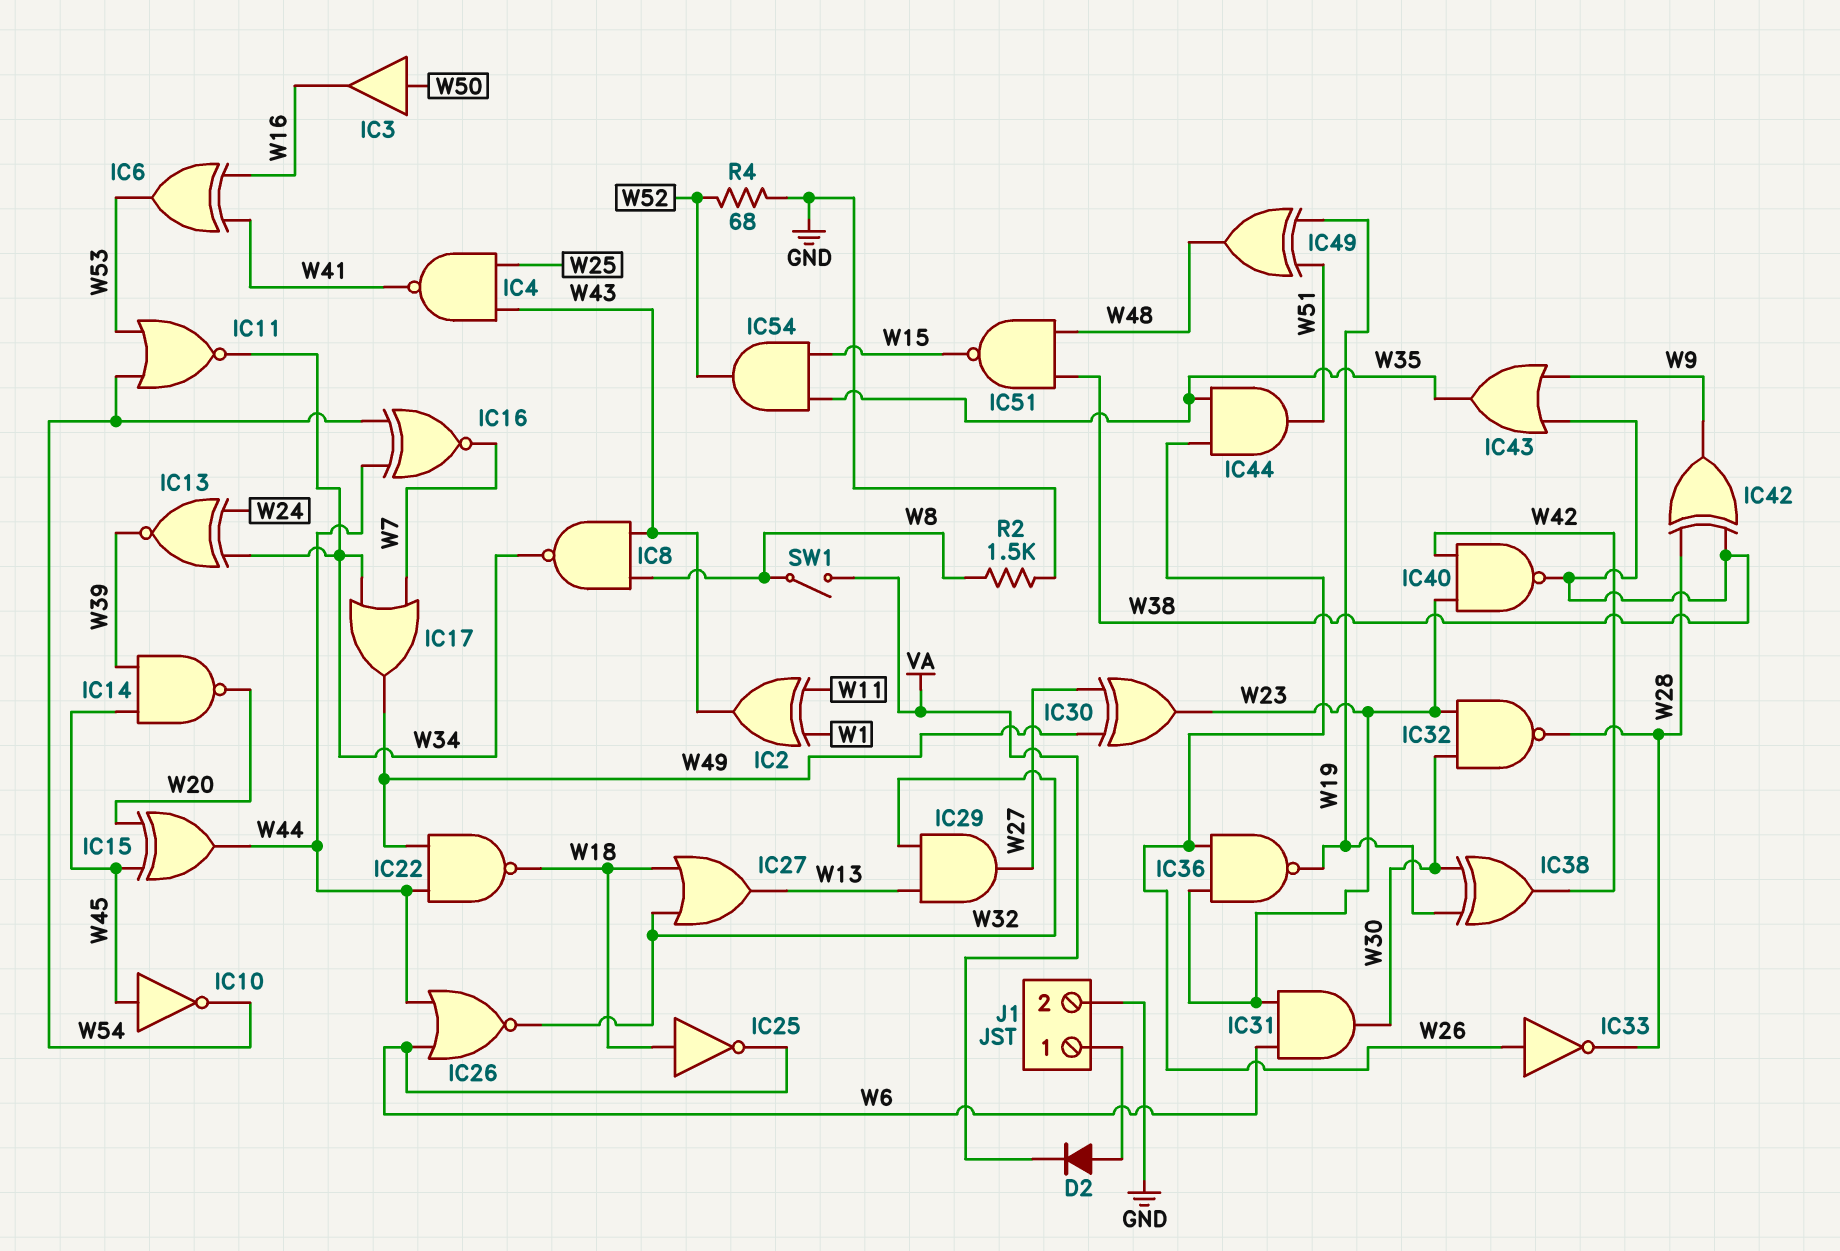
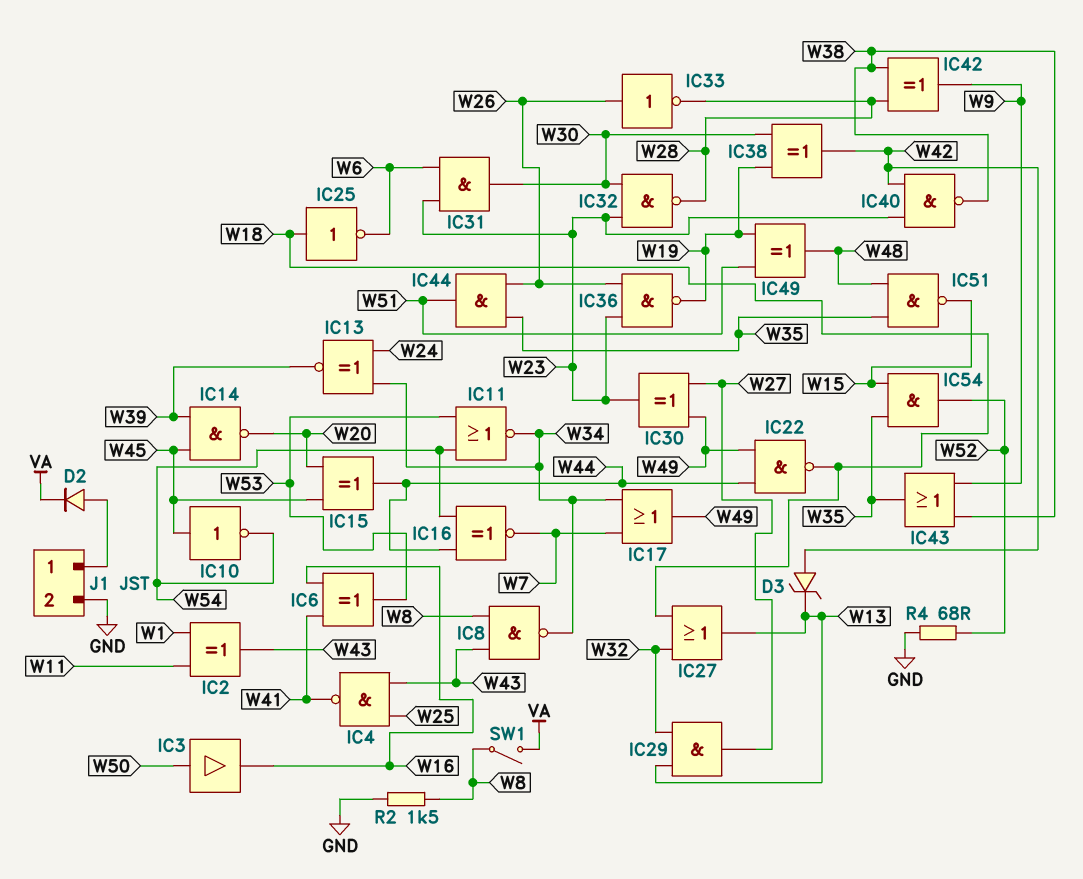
D3: none -> zener (A W42, K W13)
IC26: NOR (in W6, in W44, out W32) -> none
IC51: NAND (in W38, in W48, out W15) -> NAND (in W35, in W48, out W15)

